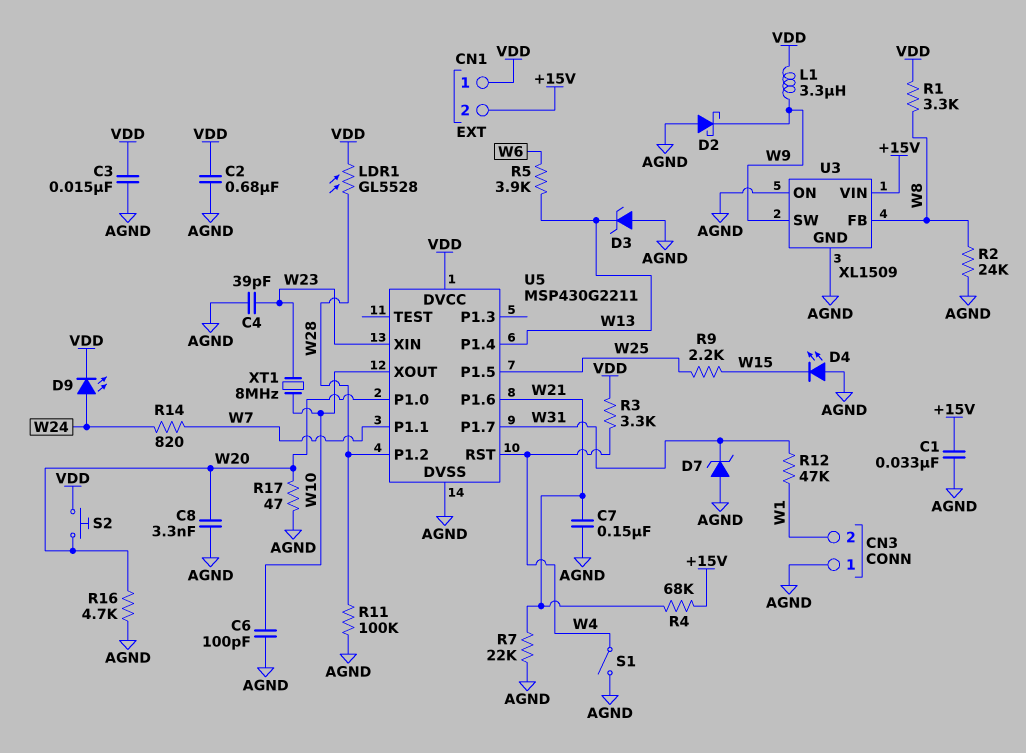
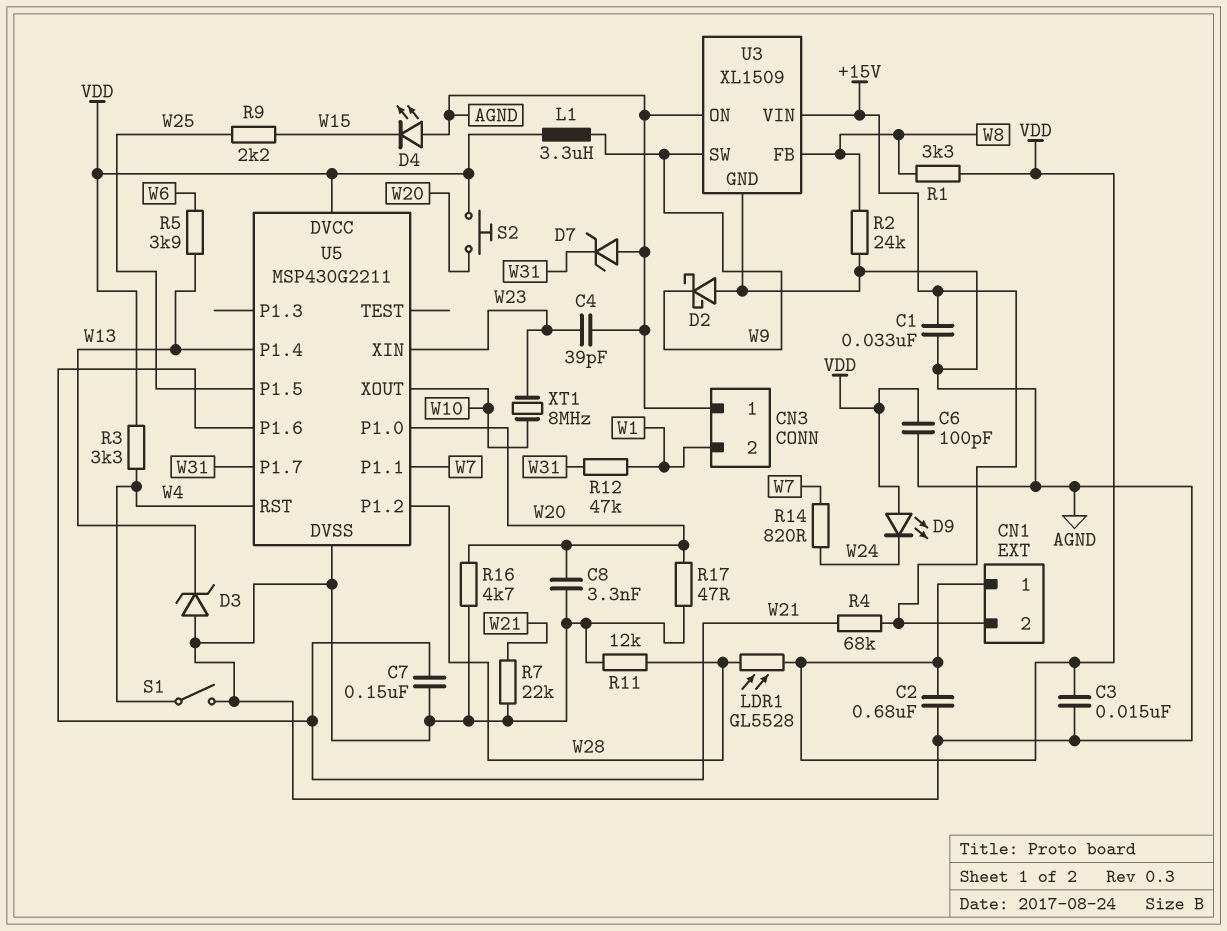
C6: 100pF (AGND, W10) -> 100pF (AGND, VDD)
D9: LED (A W24, K VDD) -> LED (A VDD, K W24)
R11: 100k (AGND, W28) -> 12k (AGND, W28)

